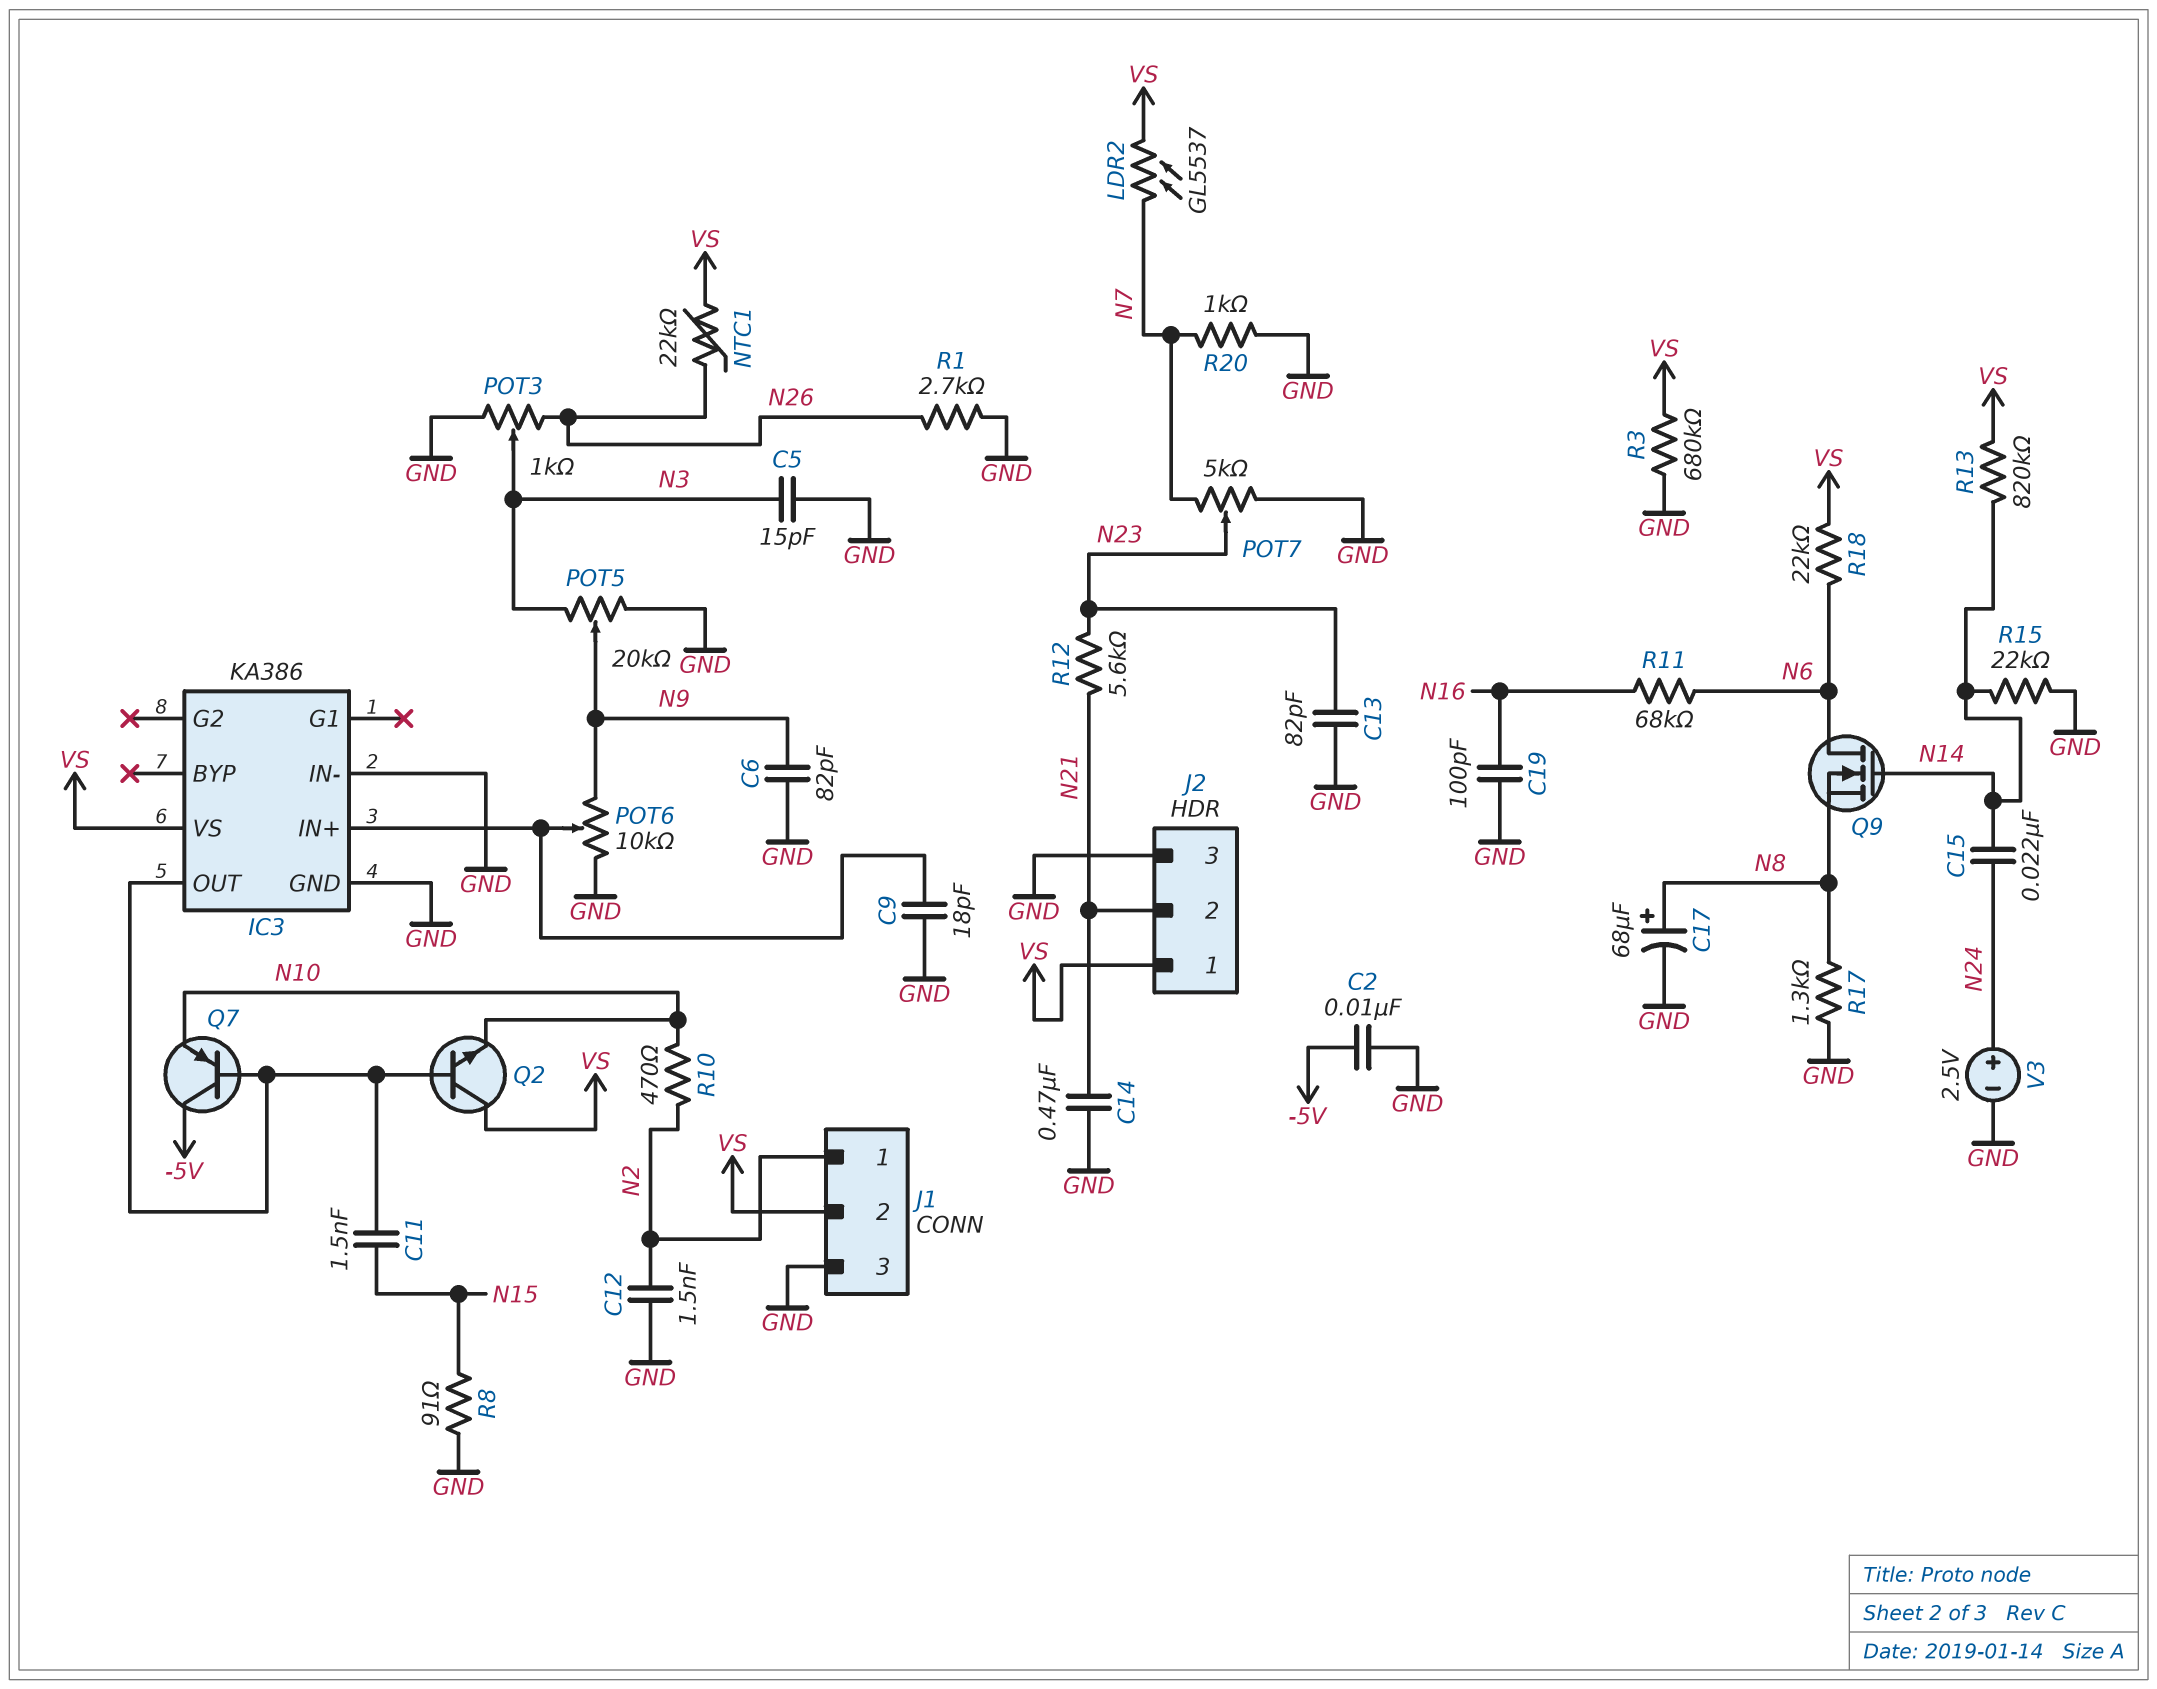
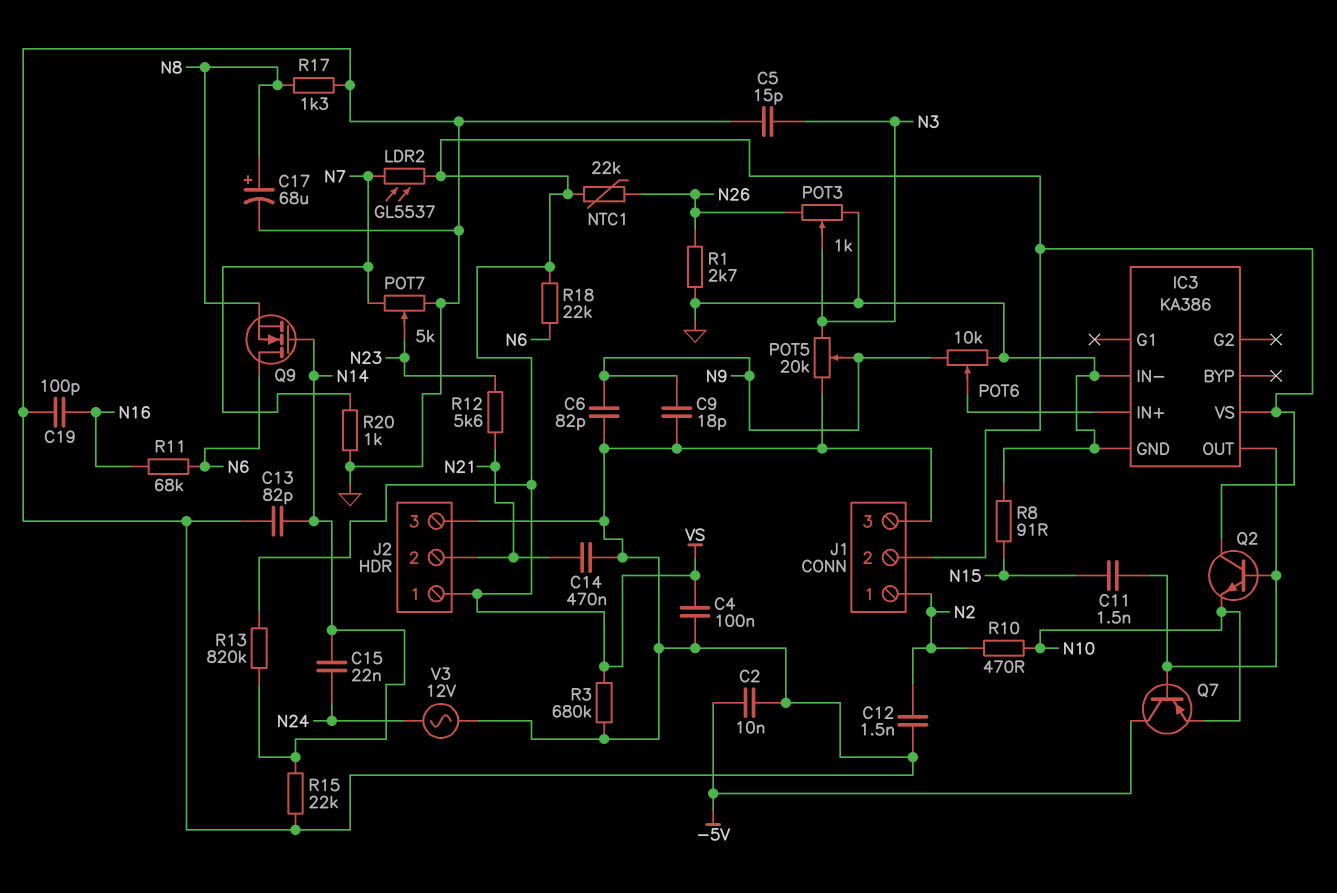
C4: none -> 100nF (GND, VS)
C9: 18pF (GND, IC3/IN+) -> 18pF (GND, N9)
C13: 82pF (GND, N23) -> 82pF (GND, N14)
V3: 2.5V (plus N24, minus GND) -> AC 12V (GND, N24)

